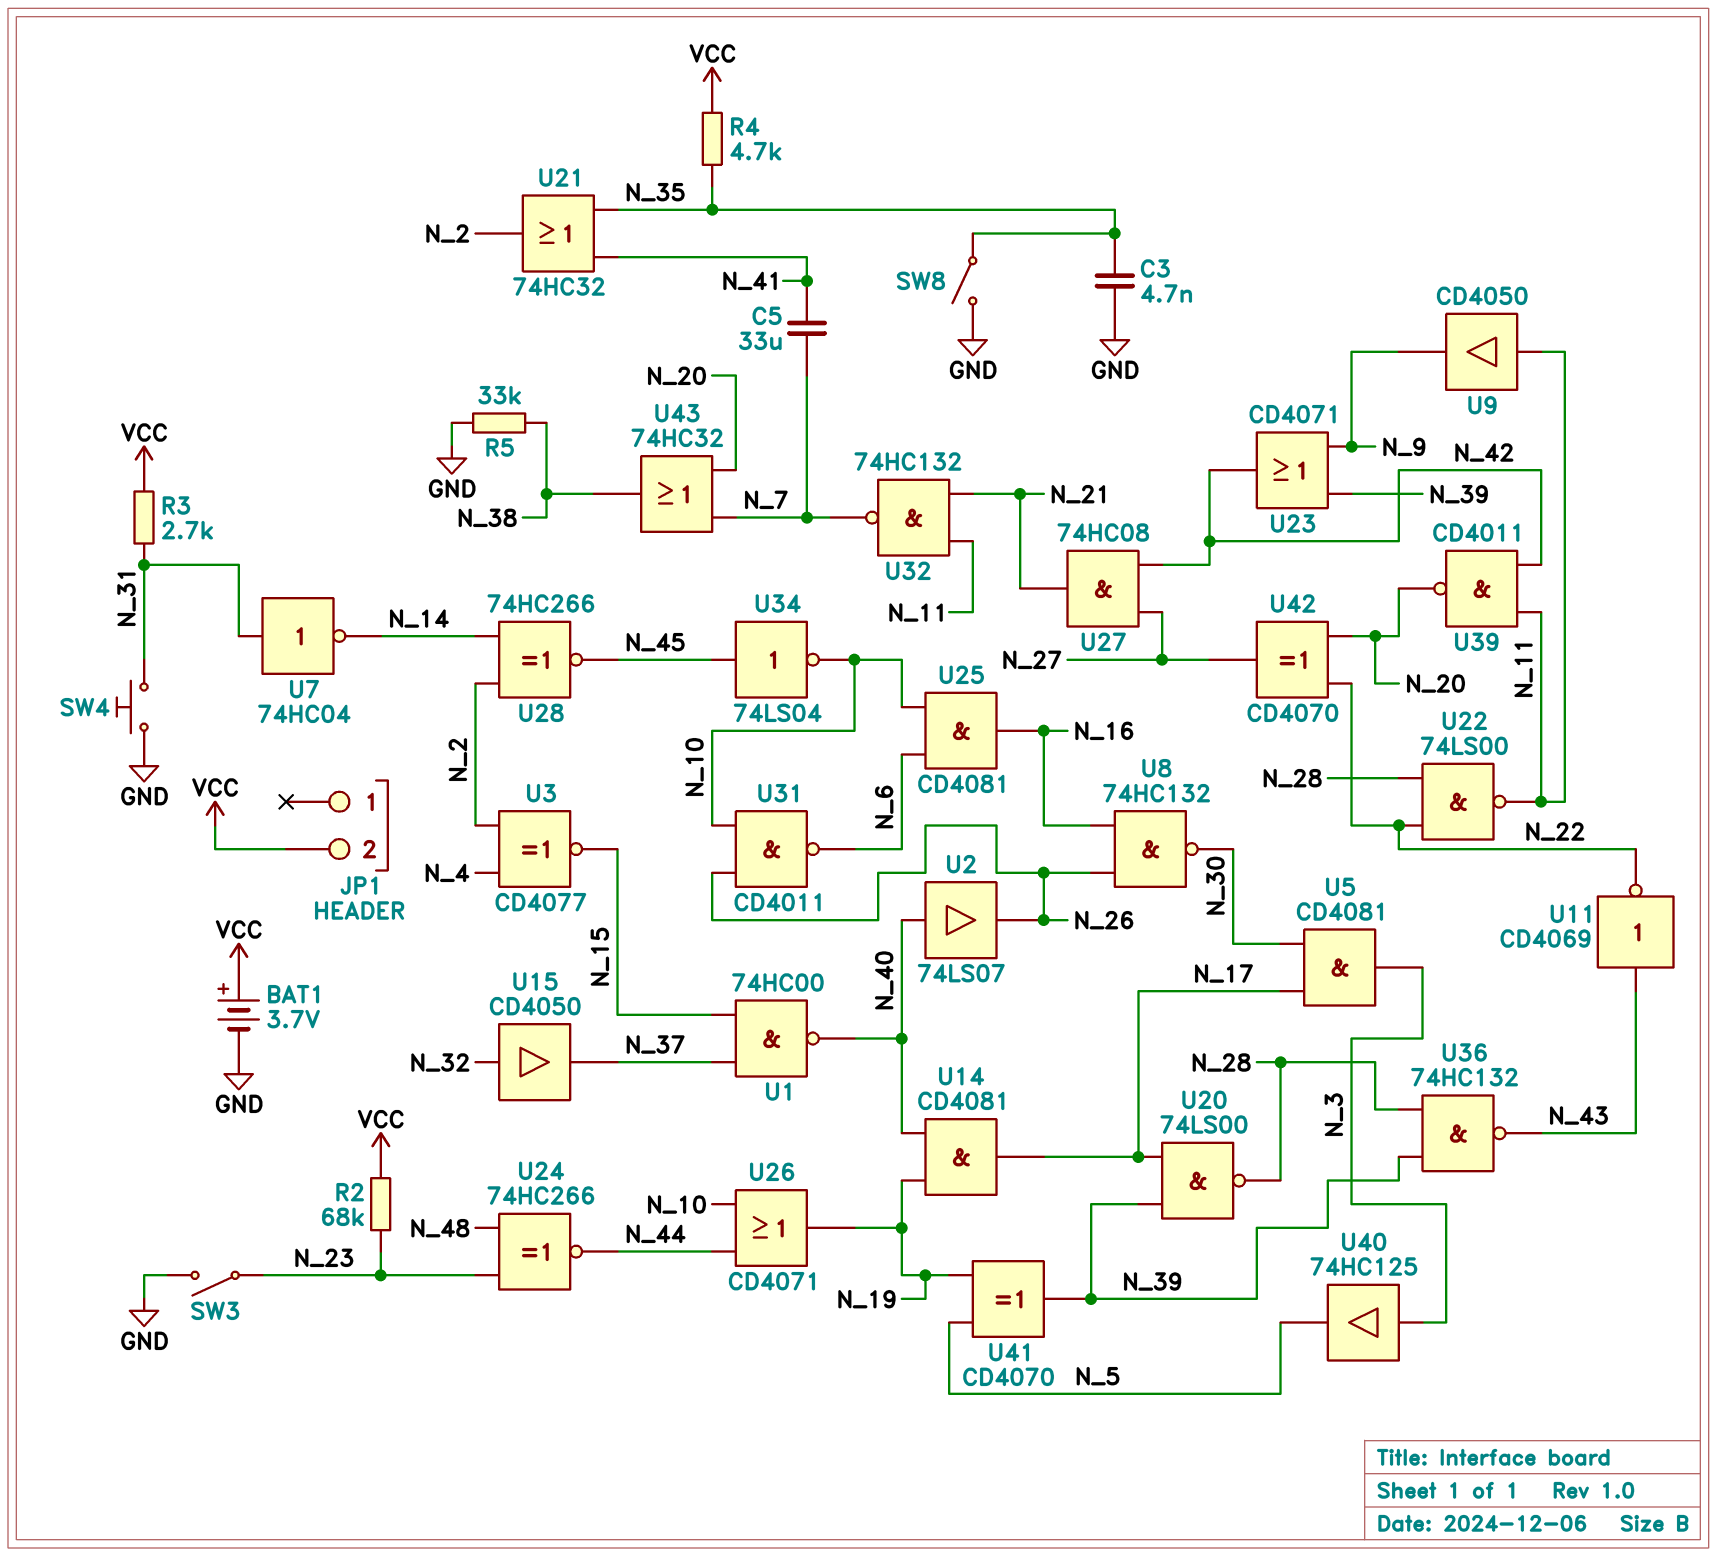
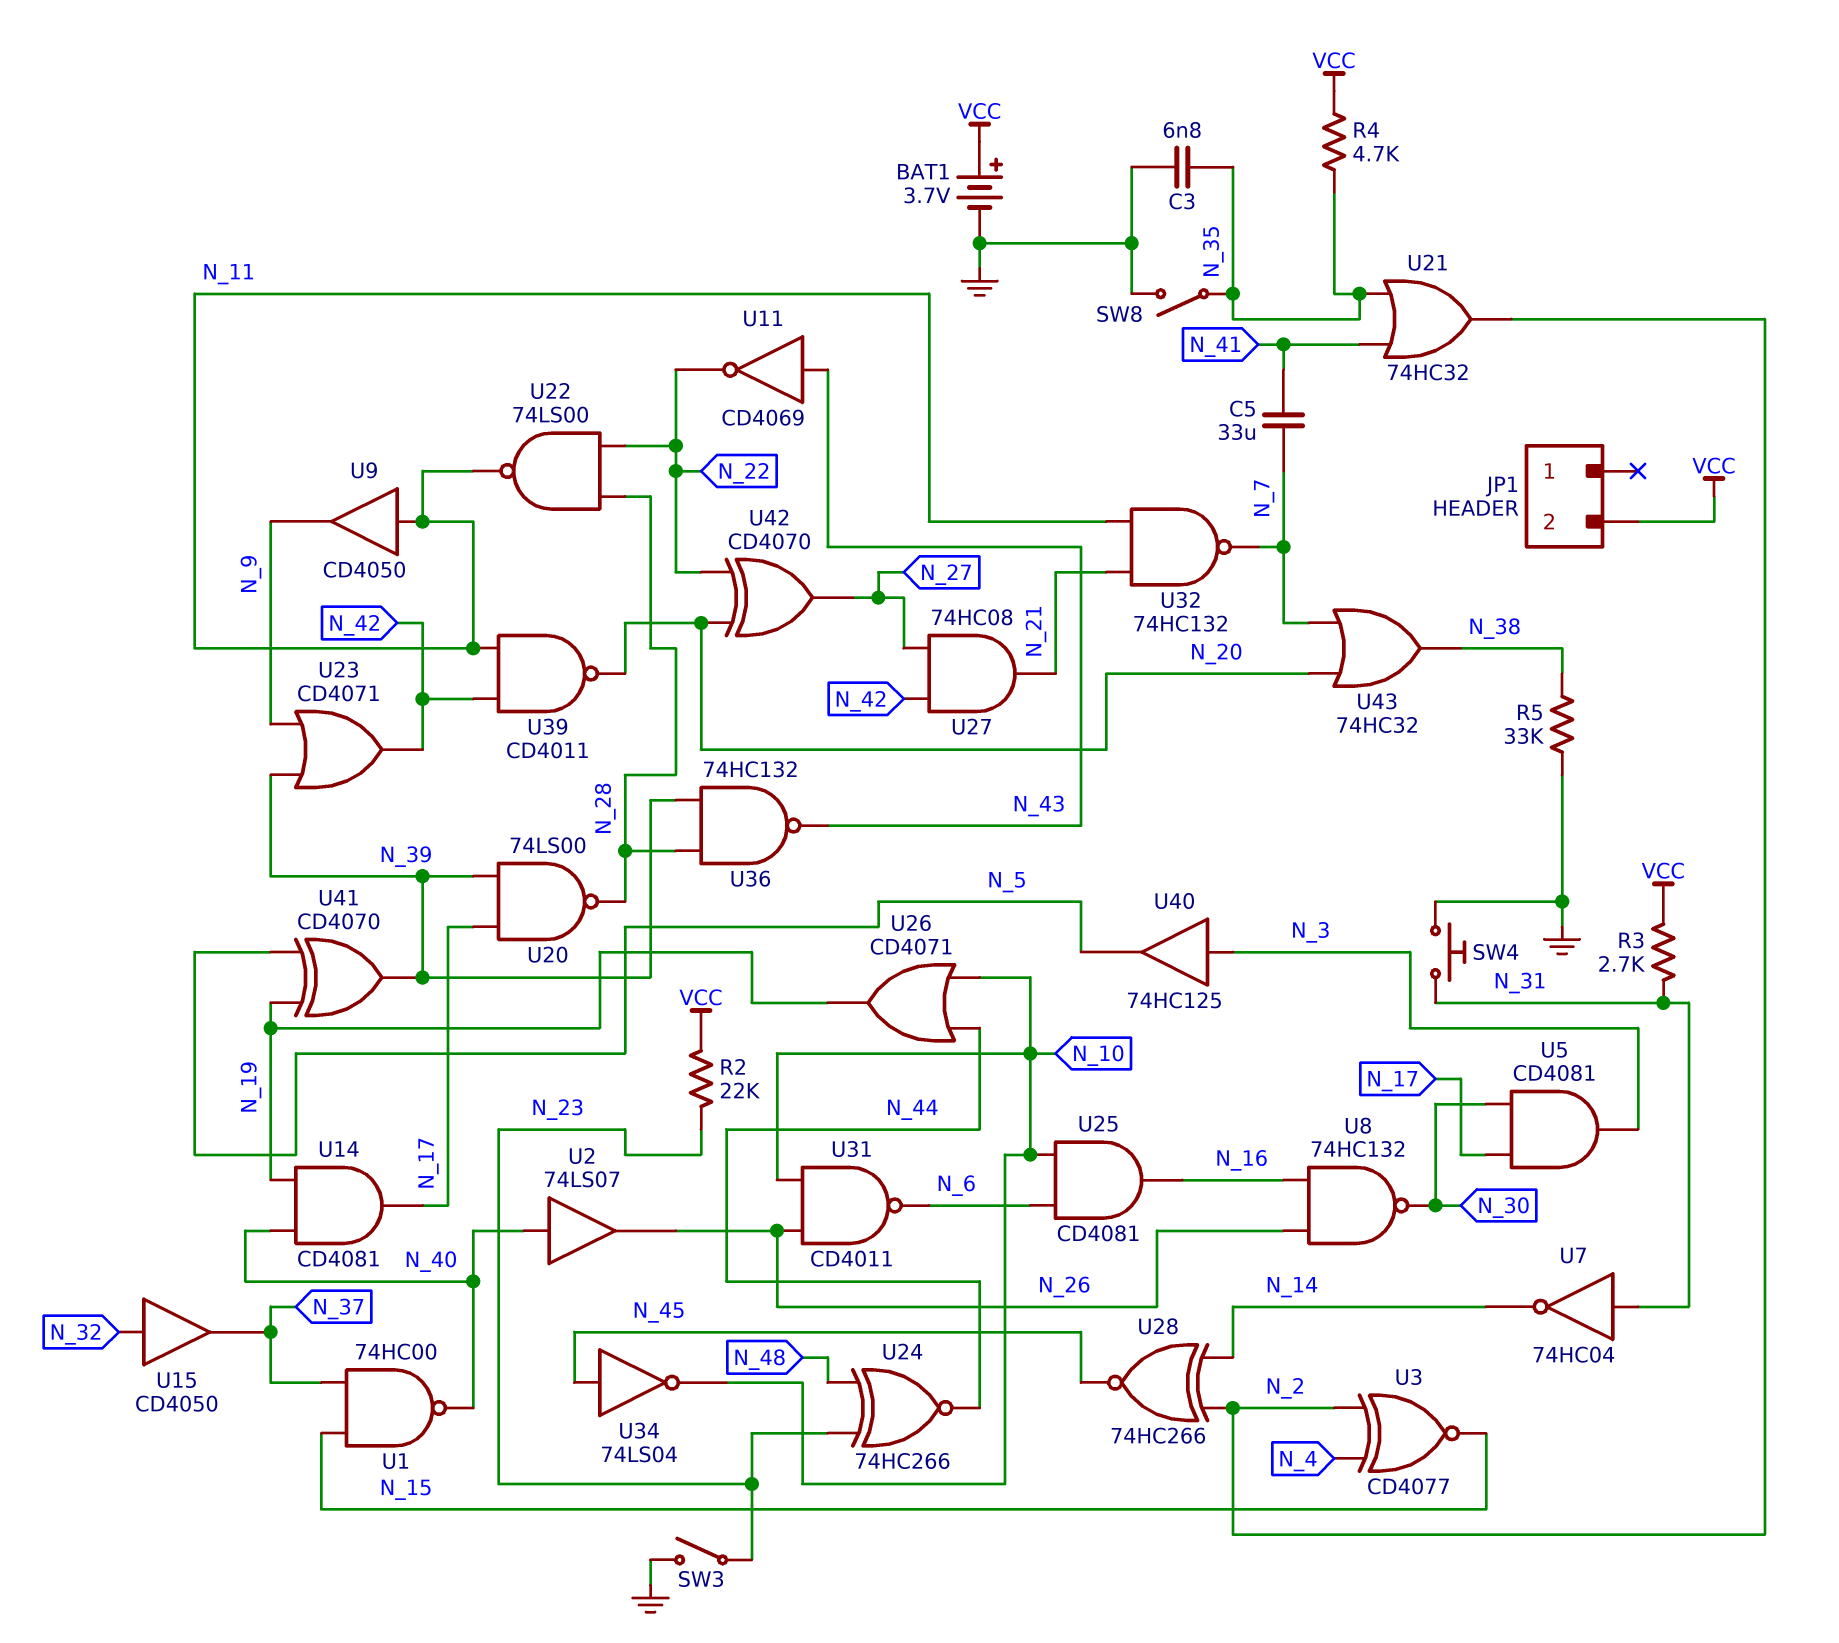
C3: 4.7nF (GND, N_35) -> 6.8nF (GND, N_35)
R2: 68k (N_23, VCC) -> 22k (N_23, VCC)

